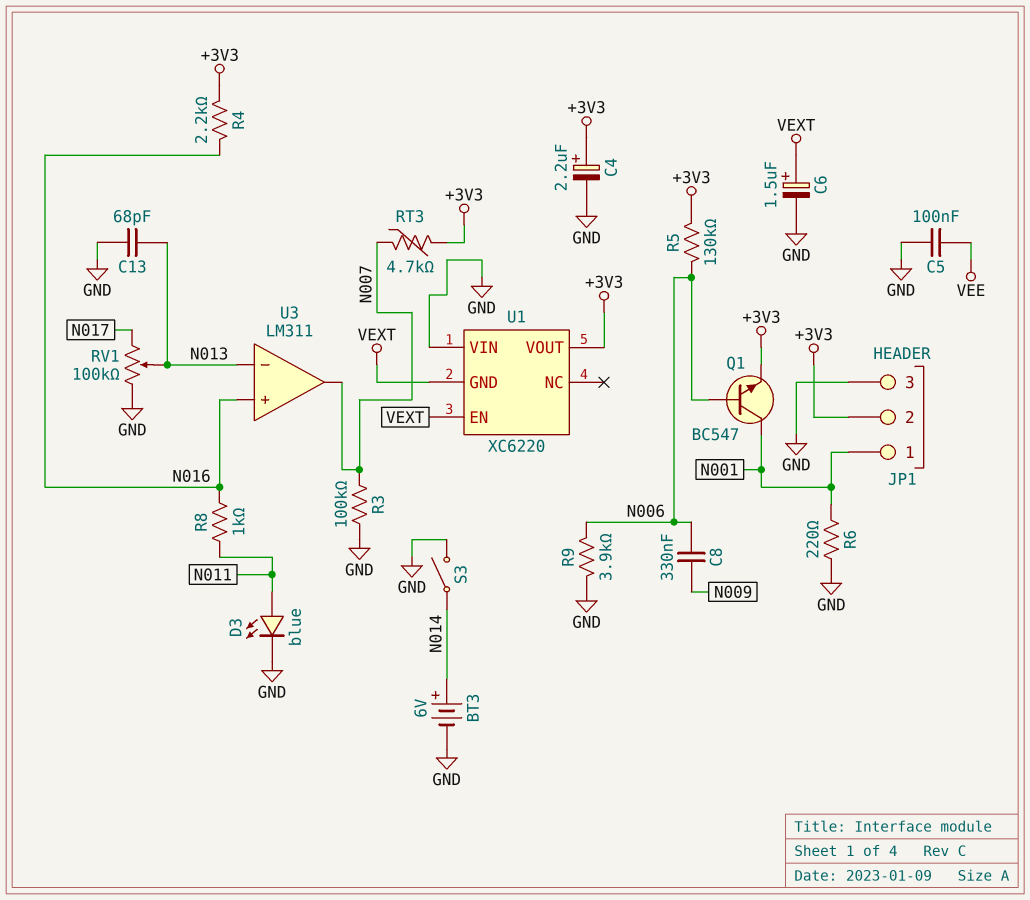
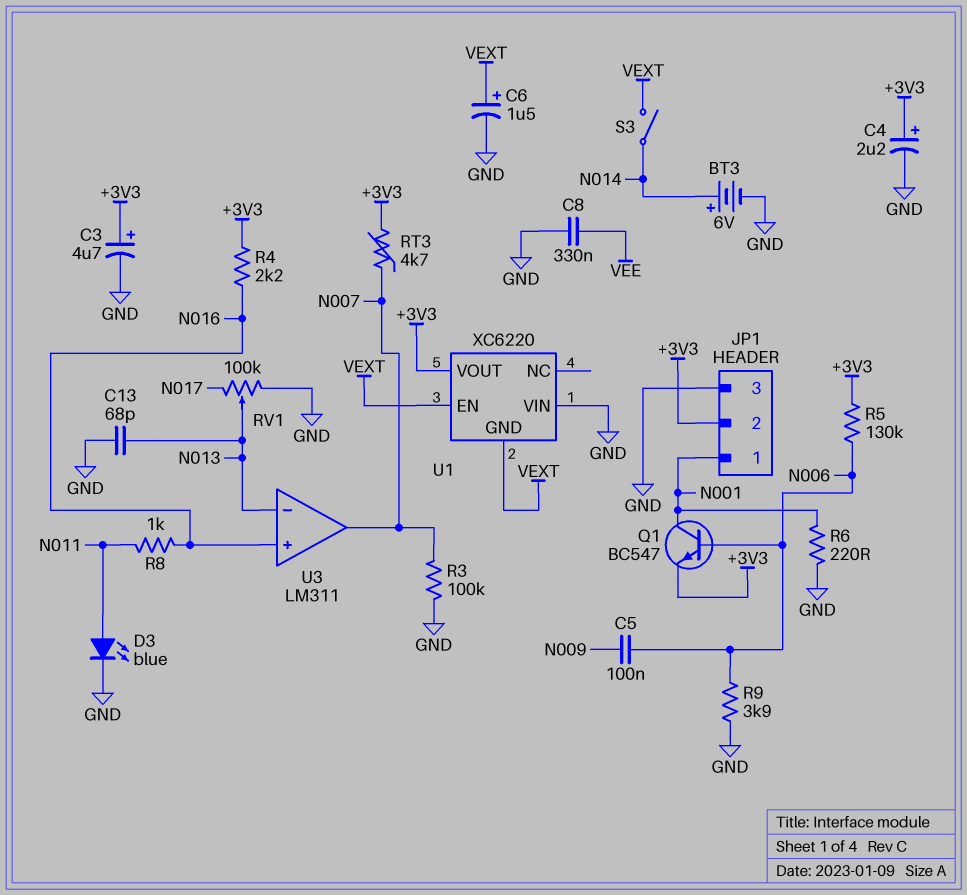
C3: none -> 4.7uF (plus +3V3, minus GND)
C5: 100nF (GND, VEE) -> 100nF (N006, N009)
C8: 330nF (N006, N009) -> 330nF (GND, VEE)
S3: switch (GND, N014) -> switch (N014, VEXT)

